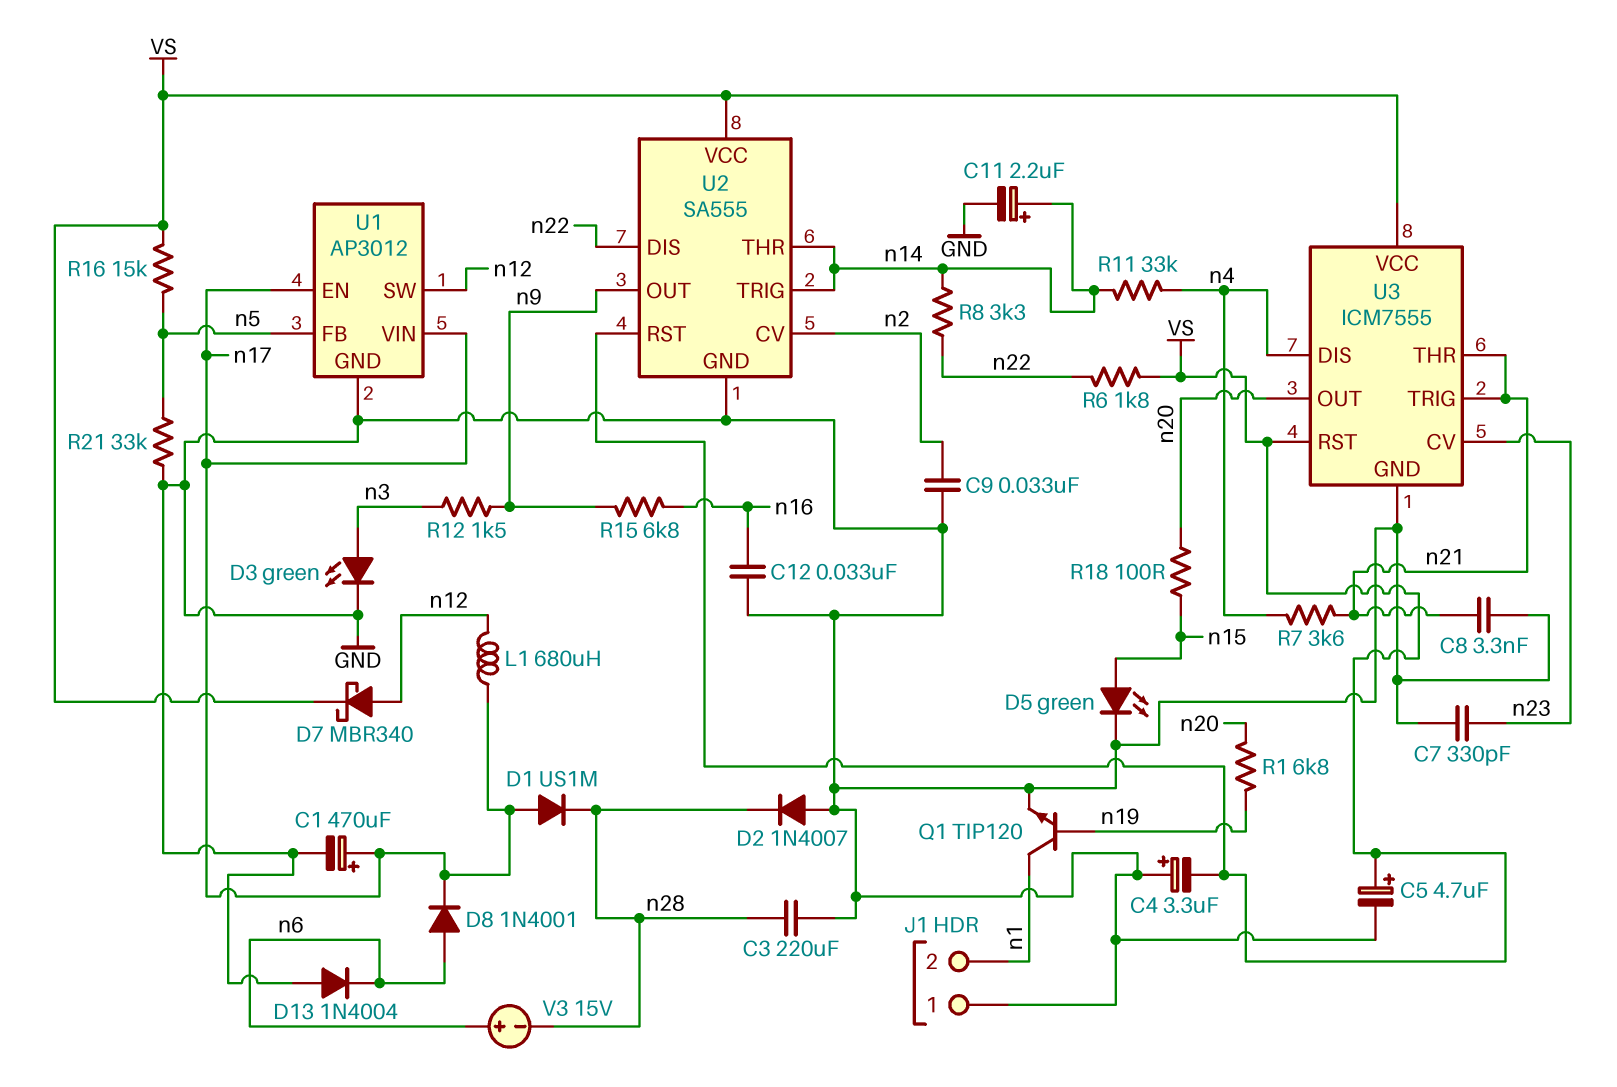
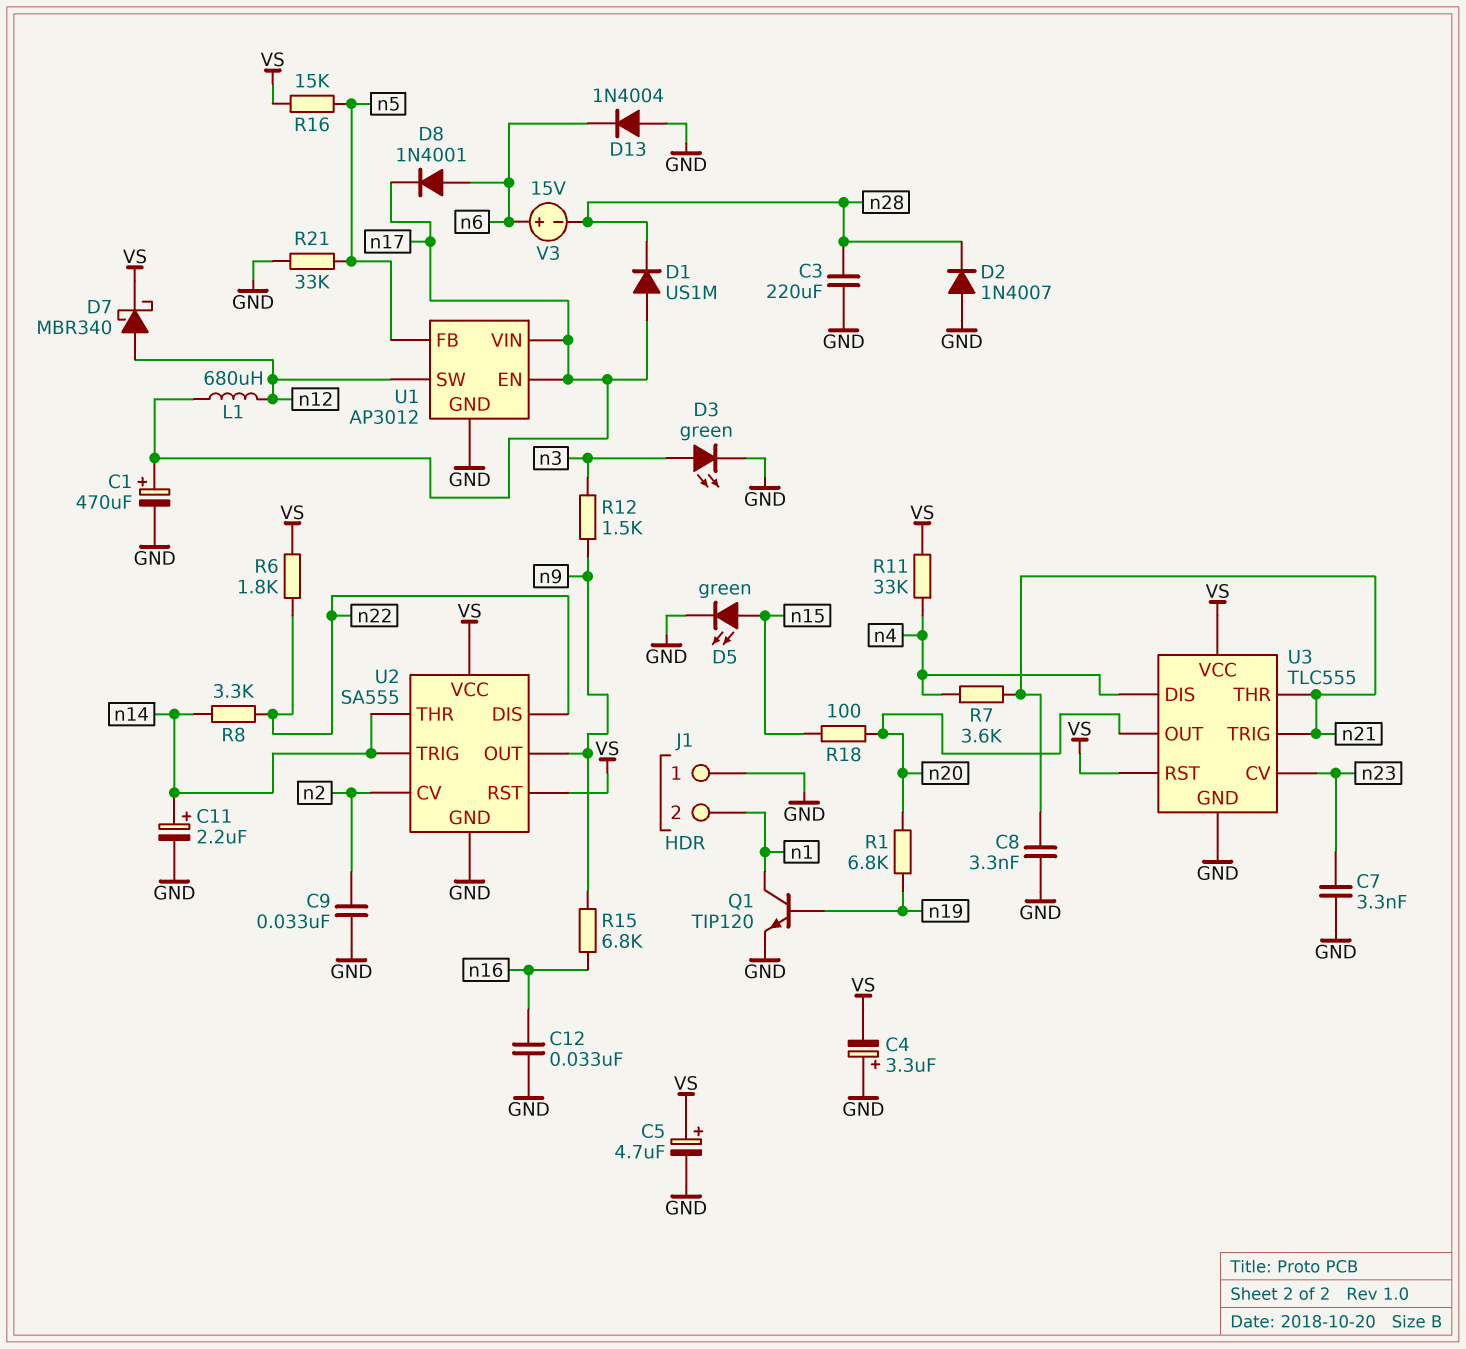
C7: 330pF (GND, n23) -> 3.3nF (GND, n23)
R11: 33k (n4, n14) -> 33k (VS, n4)
U3: ICM7555 -> TLC555

